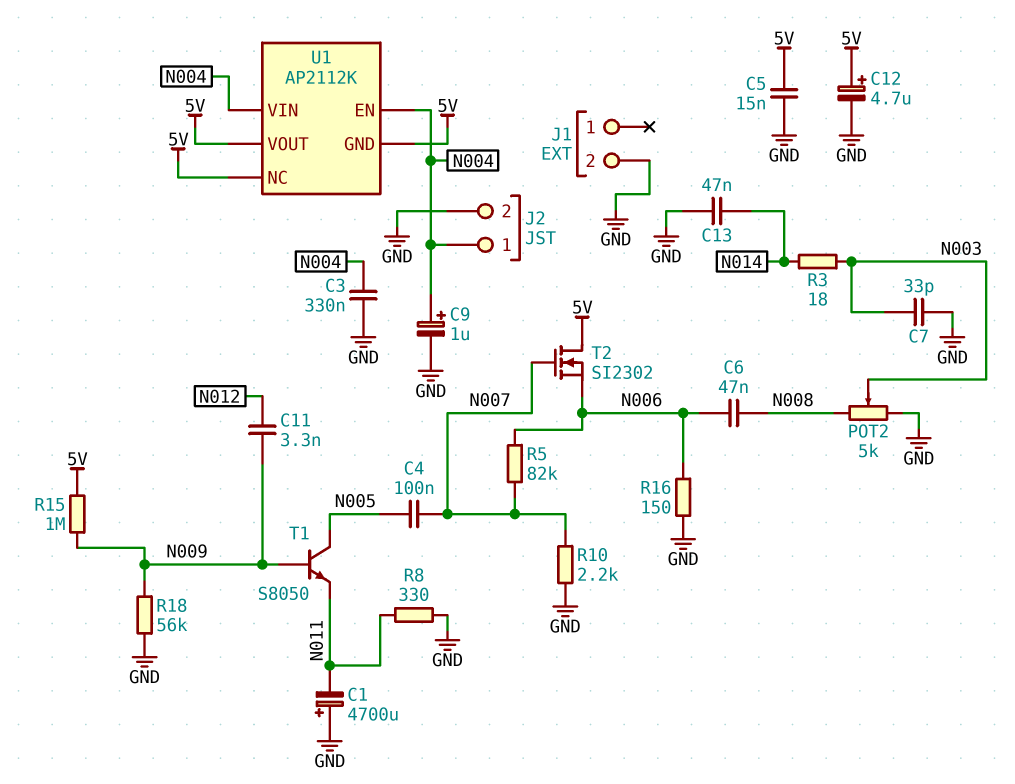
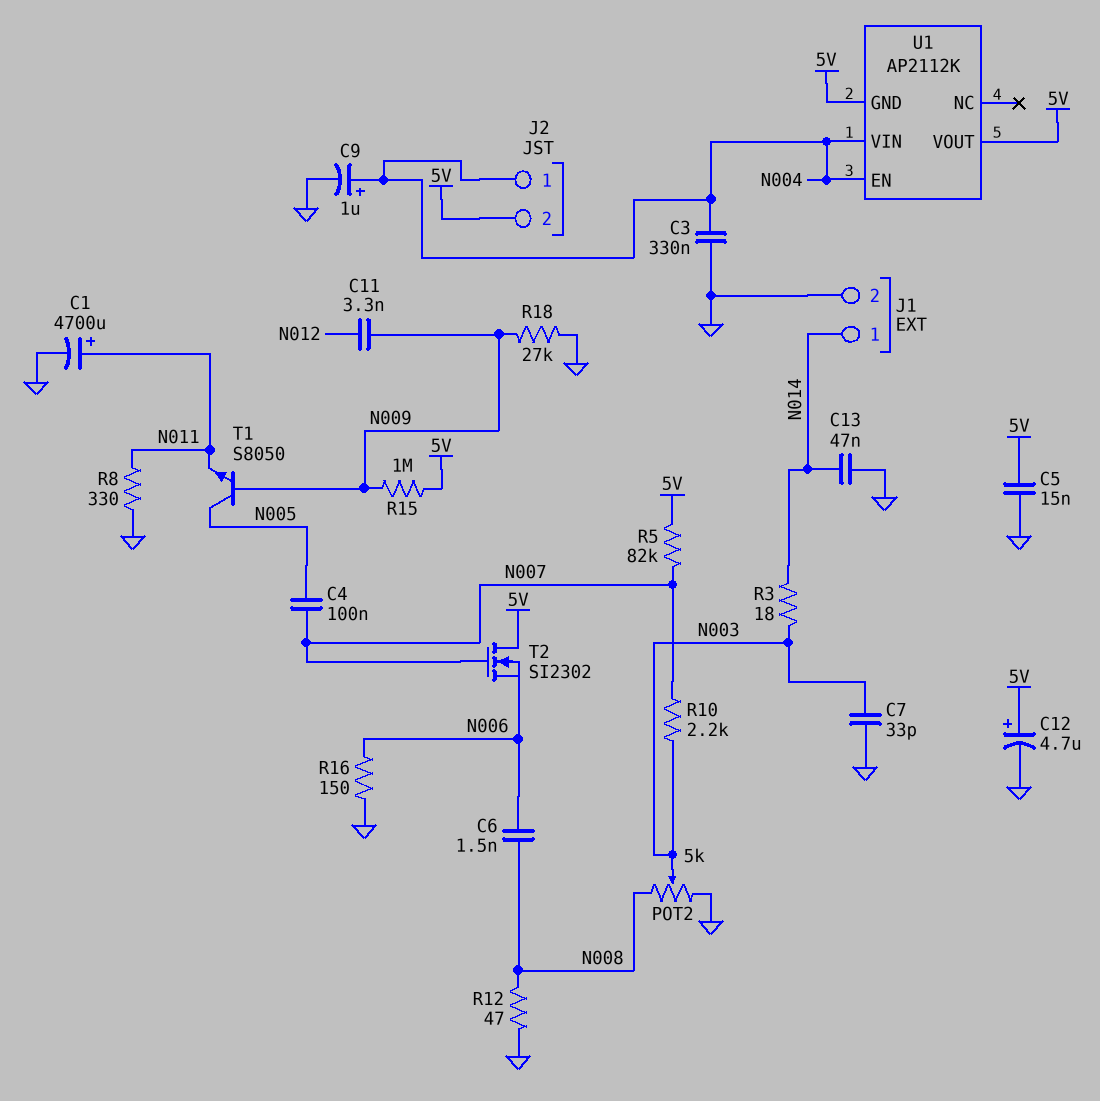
C1: 4700uF (plus GND, minus N011) -> 4700uF (plus N011, minus GND)
C6: 47nF (N006, N008) -> 1.5nF (N006, N008)
J1 pin 1: none -> N014
J2 pin 2: GND -> 5V
R5: 82k (N006, N007) -> 82k (5V, N007)
R10: 2.2k (GND, N007) -> 2.2k (N003, N007)
R12: none -> 47 (GND, N008)
R18: 56k (GND, N009) -> 27k (GND, N009)
U1 pin NC: 5V -> none

